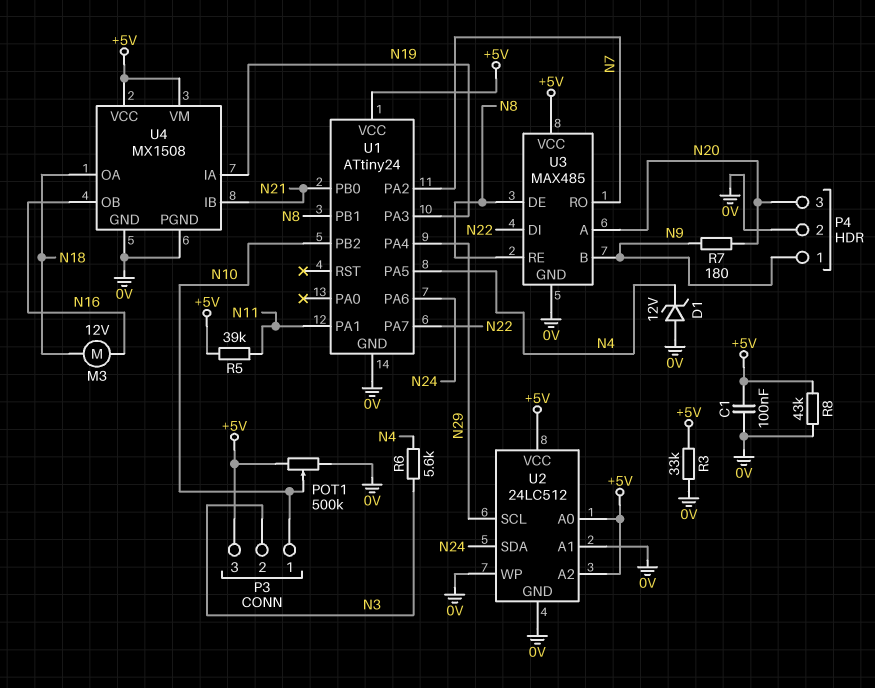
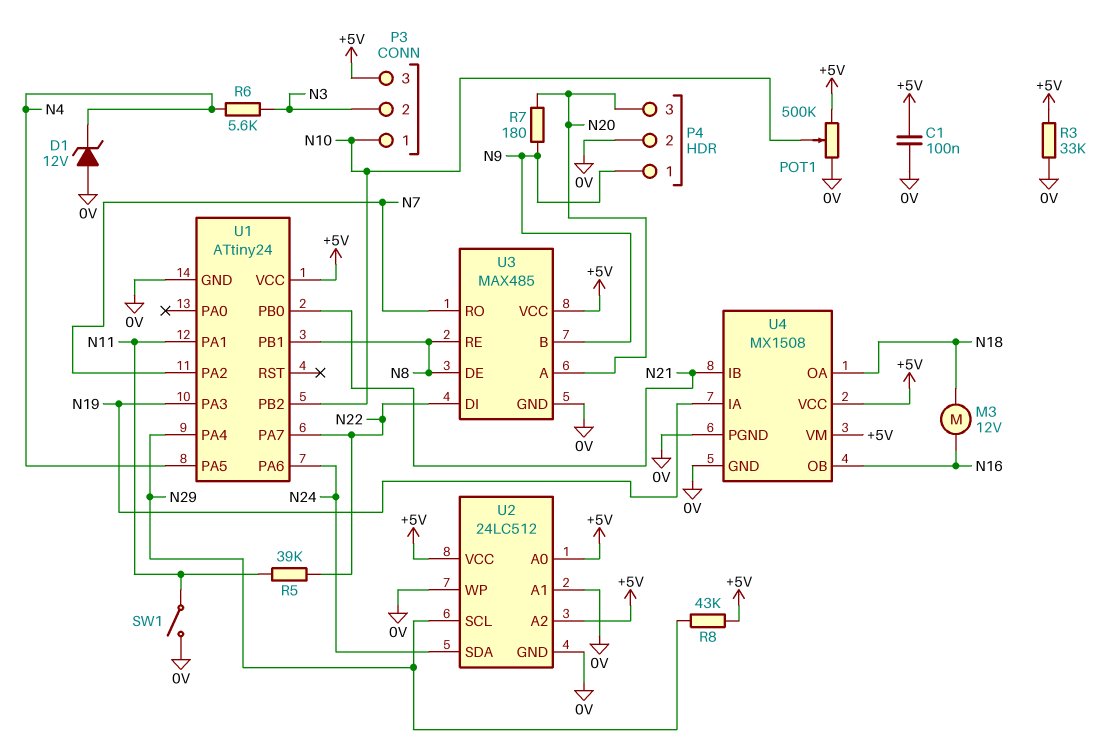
R5: 39k (+5V, N11) -> 39k (N11, N22)
R8: 43k (+5V, 0V) -> 43k (+5V, N29)
SW1: none -> switch (0V, N11)

